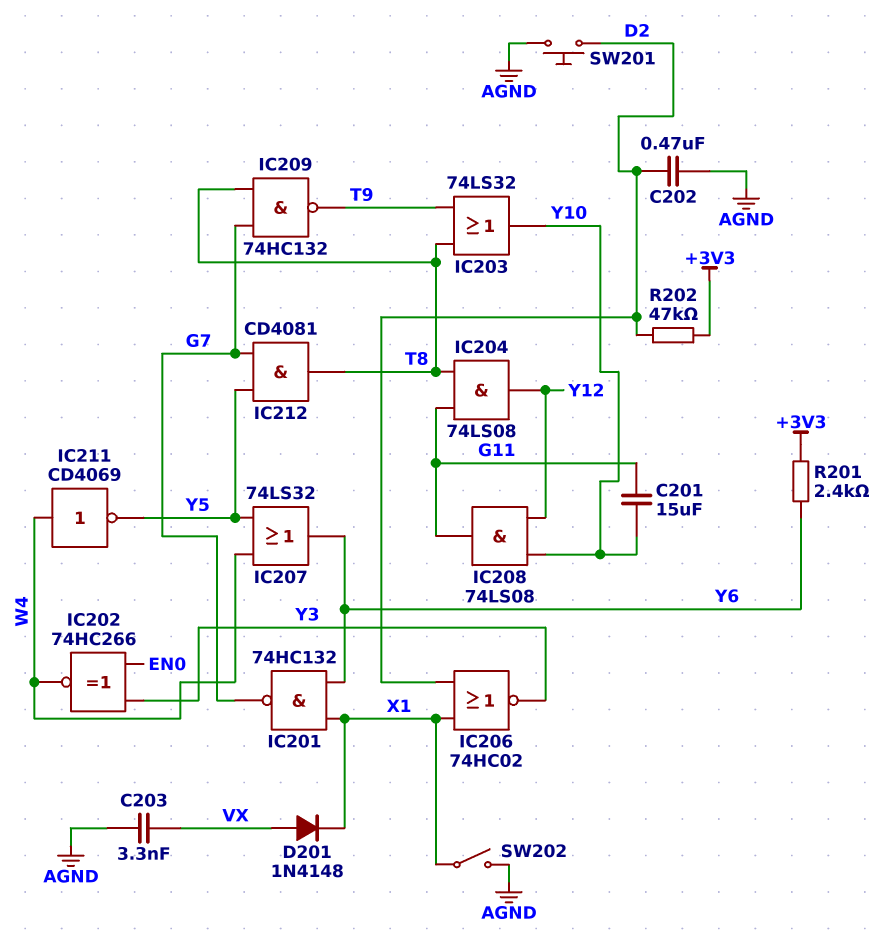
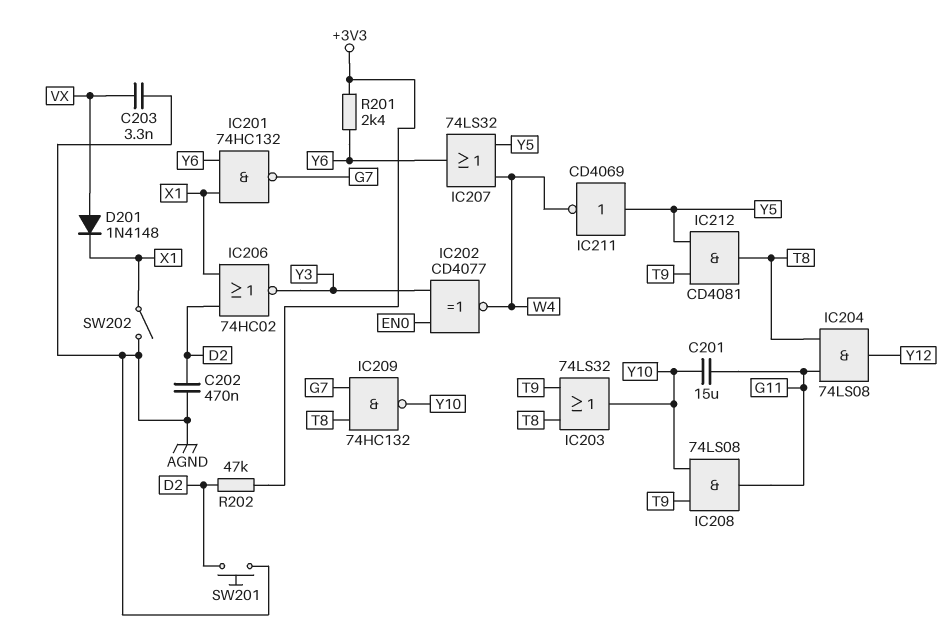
IC202: XNOR 74HC266 (in EN0, in Y3, out W4) -> XNOR CD4077 (in EN0, in Y3, out W4)
IC208: AND 74LS08 (in Y10, in Y12, out G11) -> AND 74LS08 (in T9, in Y10, out G11)
IC209: NAND 74HC132 (in G7, in T8, out T9) -> NAND 74HC132 (in G7, in T8, out Y10)
IC211: NOT CD4069 (in W4, out Y5) -> NOT CD4069 (in Y5, out W4)
IC212: AND CD4081 (in G7, in Y5, out T8) -> AND CD4081 (in T9, in Y5, out T8)

